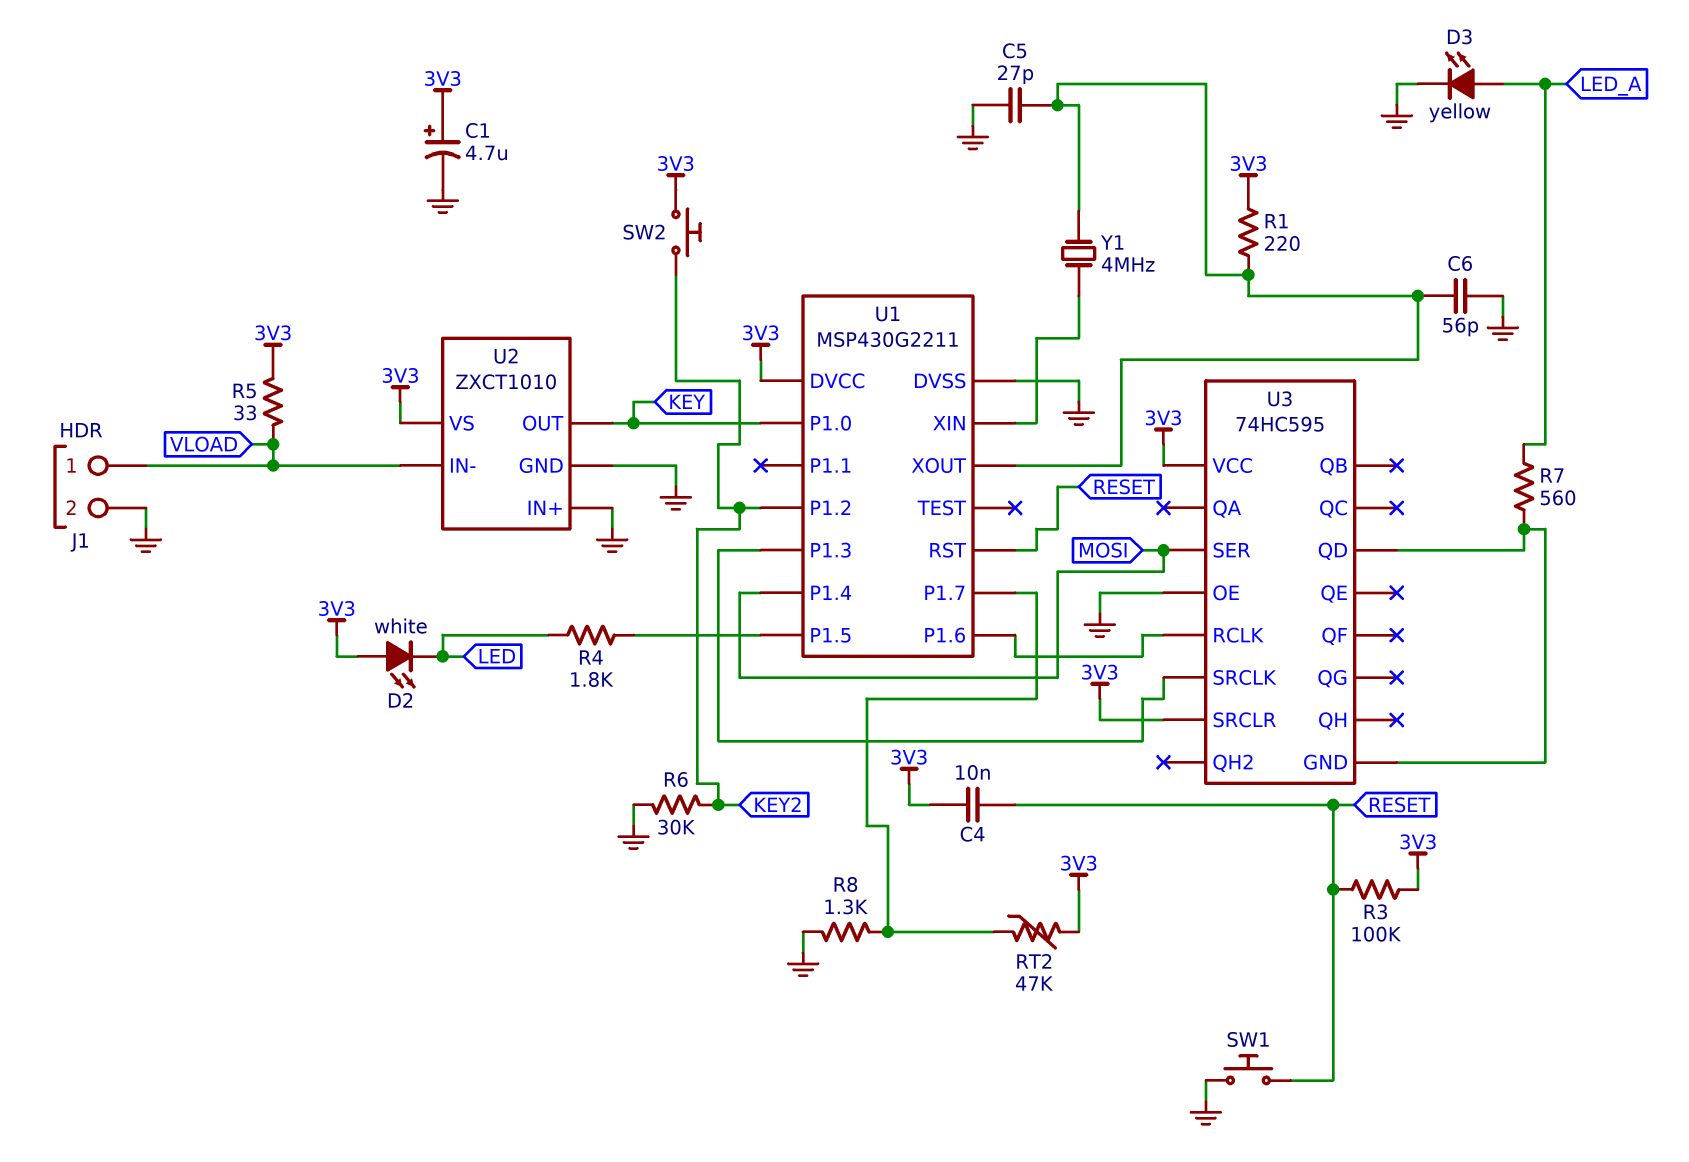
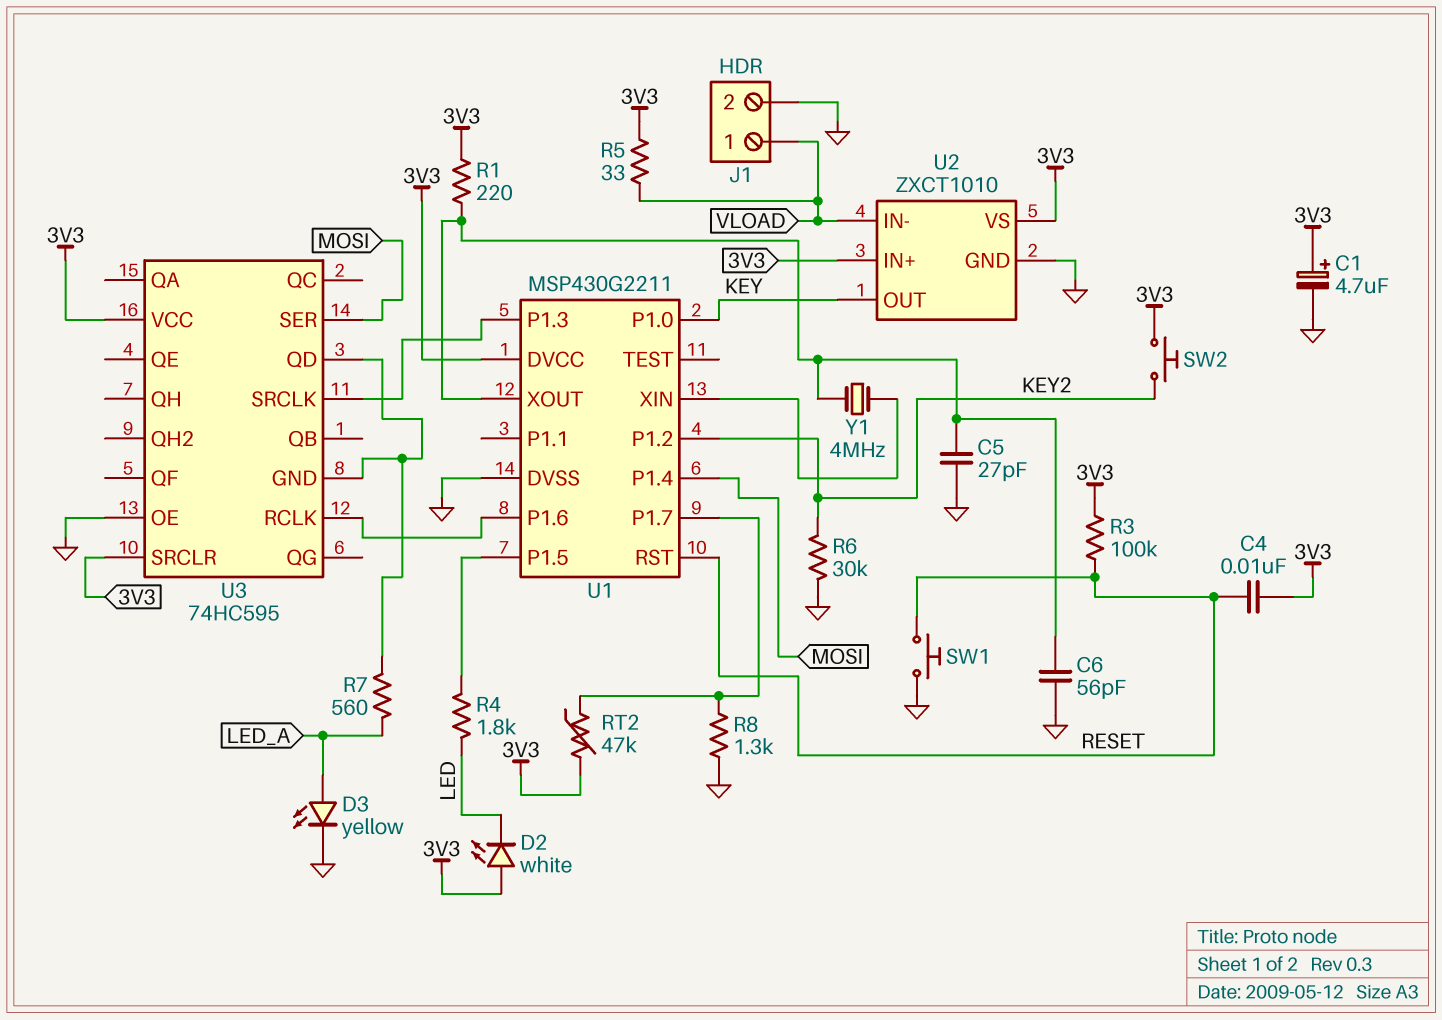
U2 pin IN+: GND -> 3V3

